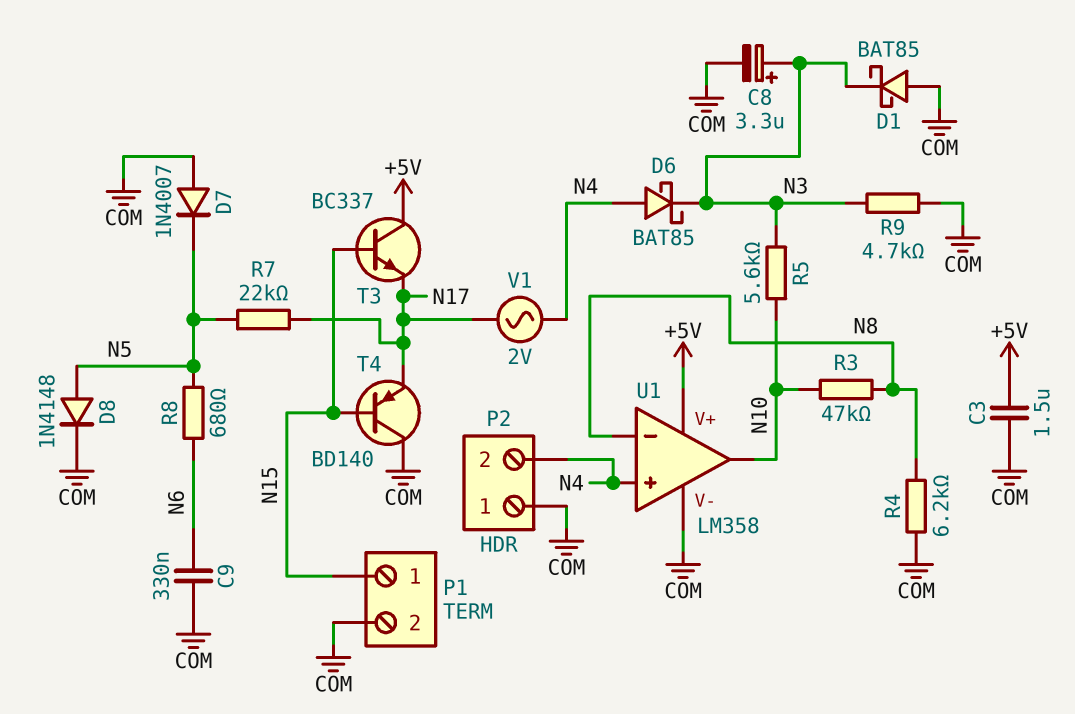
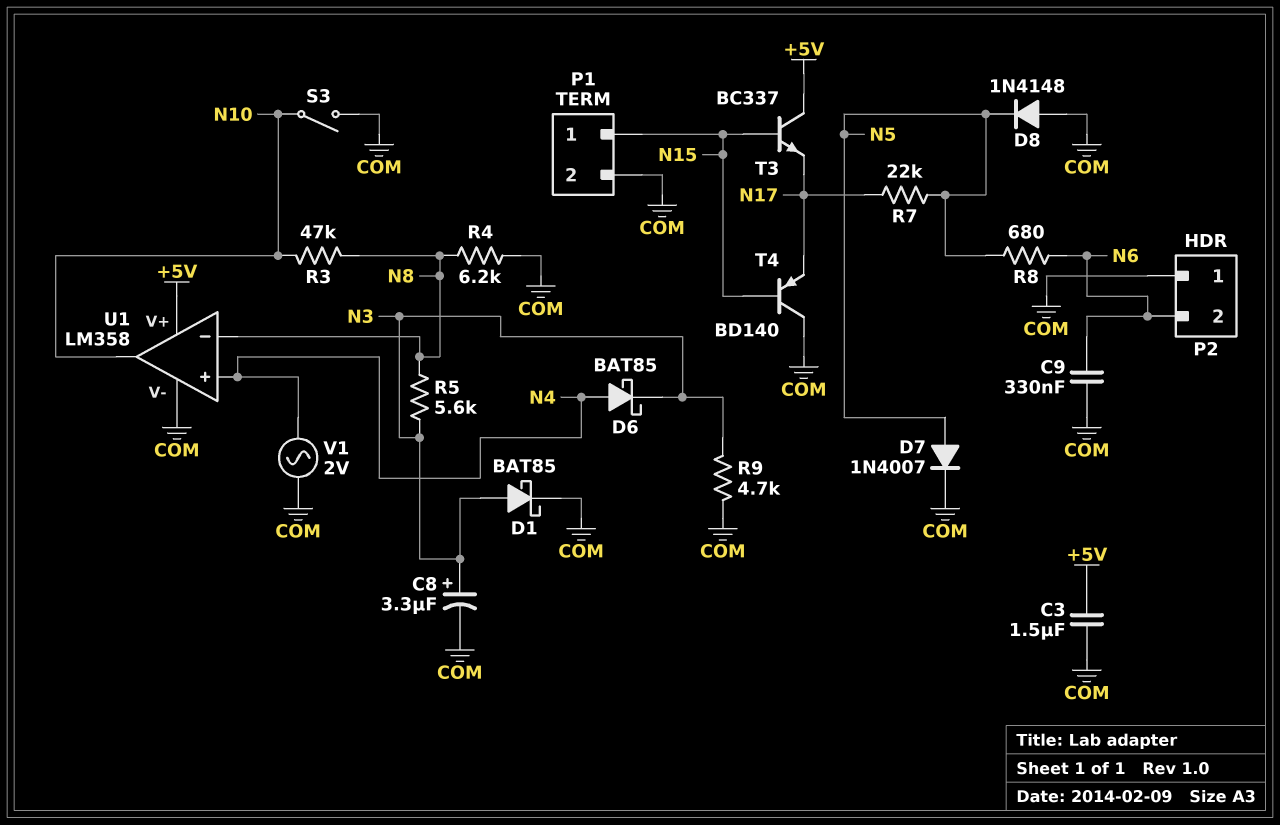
D1: schottky BAT85 (A COM, K N3) -> schottky BAT85 (A N3, K COM)
D7: diode 1N4007 (A COM, K N5) -> diode 1N4007 (A N5, K COM)
D8: diode 1N4148 (A N5, K COM) -> diode 1N4148 (A COM, K N5)
P2 pin 2: N4 -> N6
R5: 5.6k (N3, N10) -> 5.6k (N3, N8)
S3: none -> switch (COM, N10)
V1: AC 2V (N4, N17) -> AC 2V (COM, N4)

